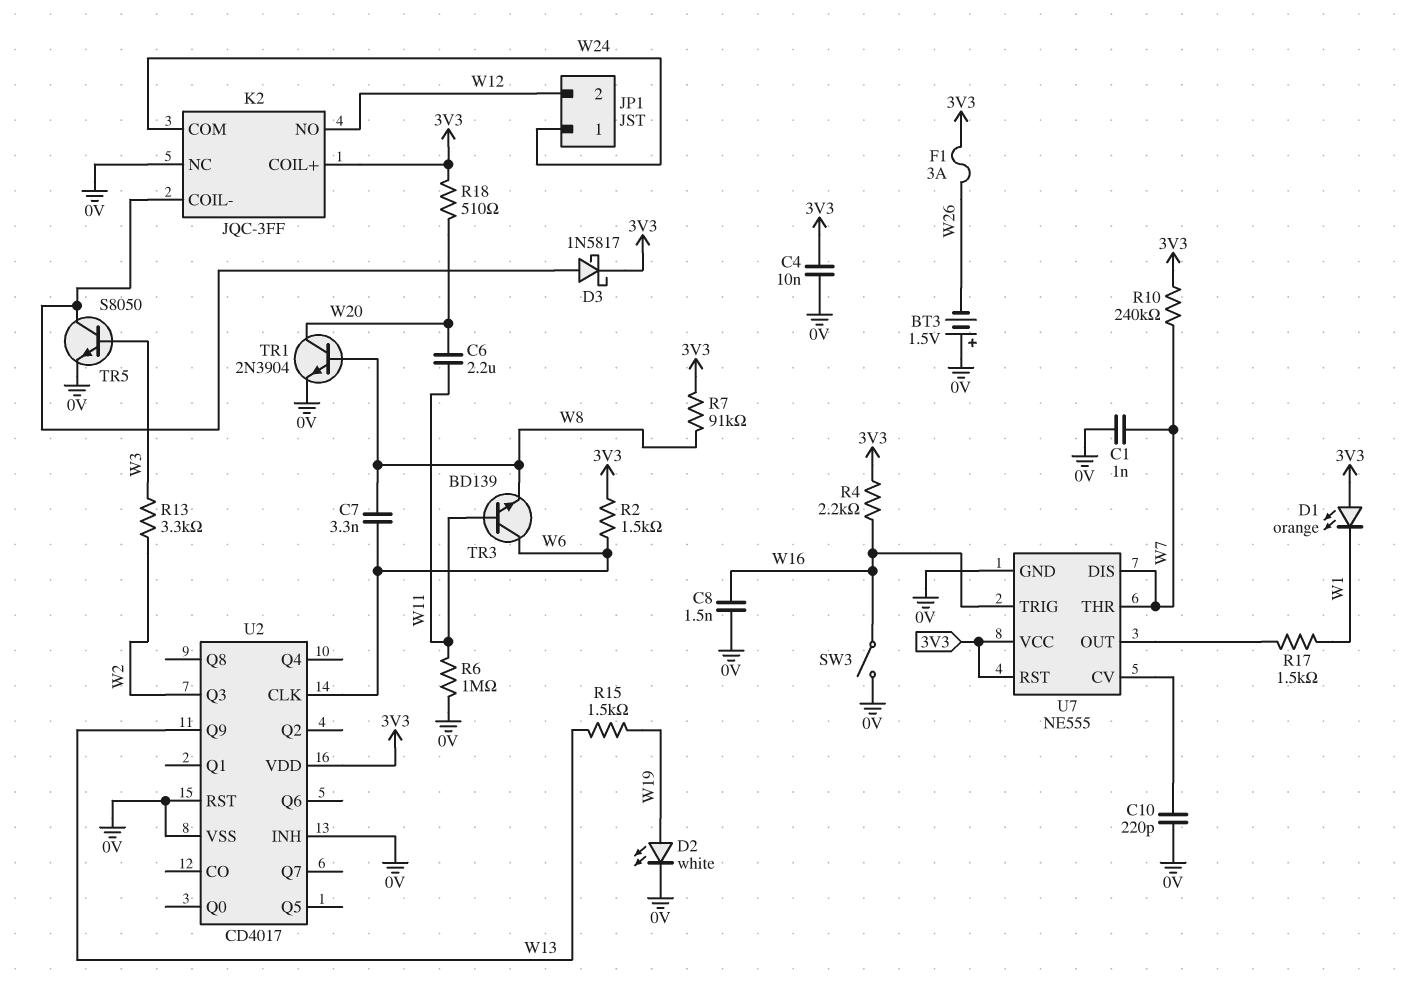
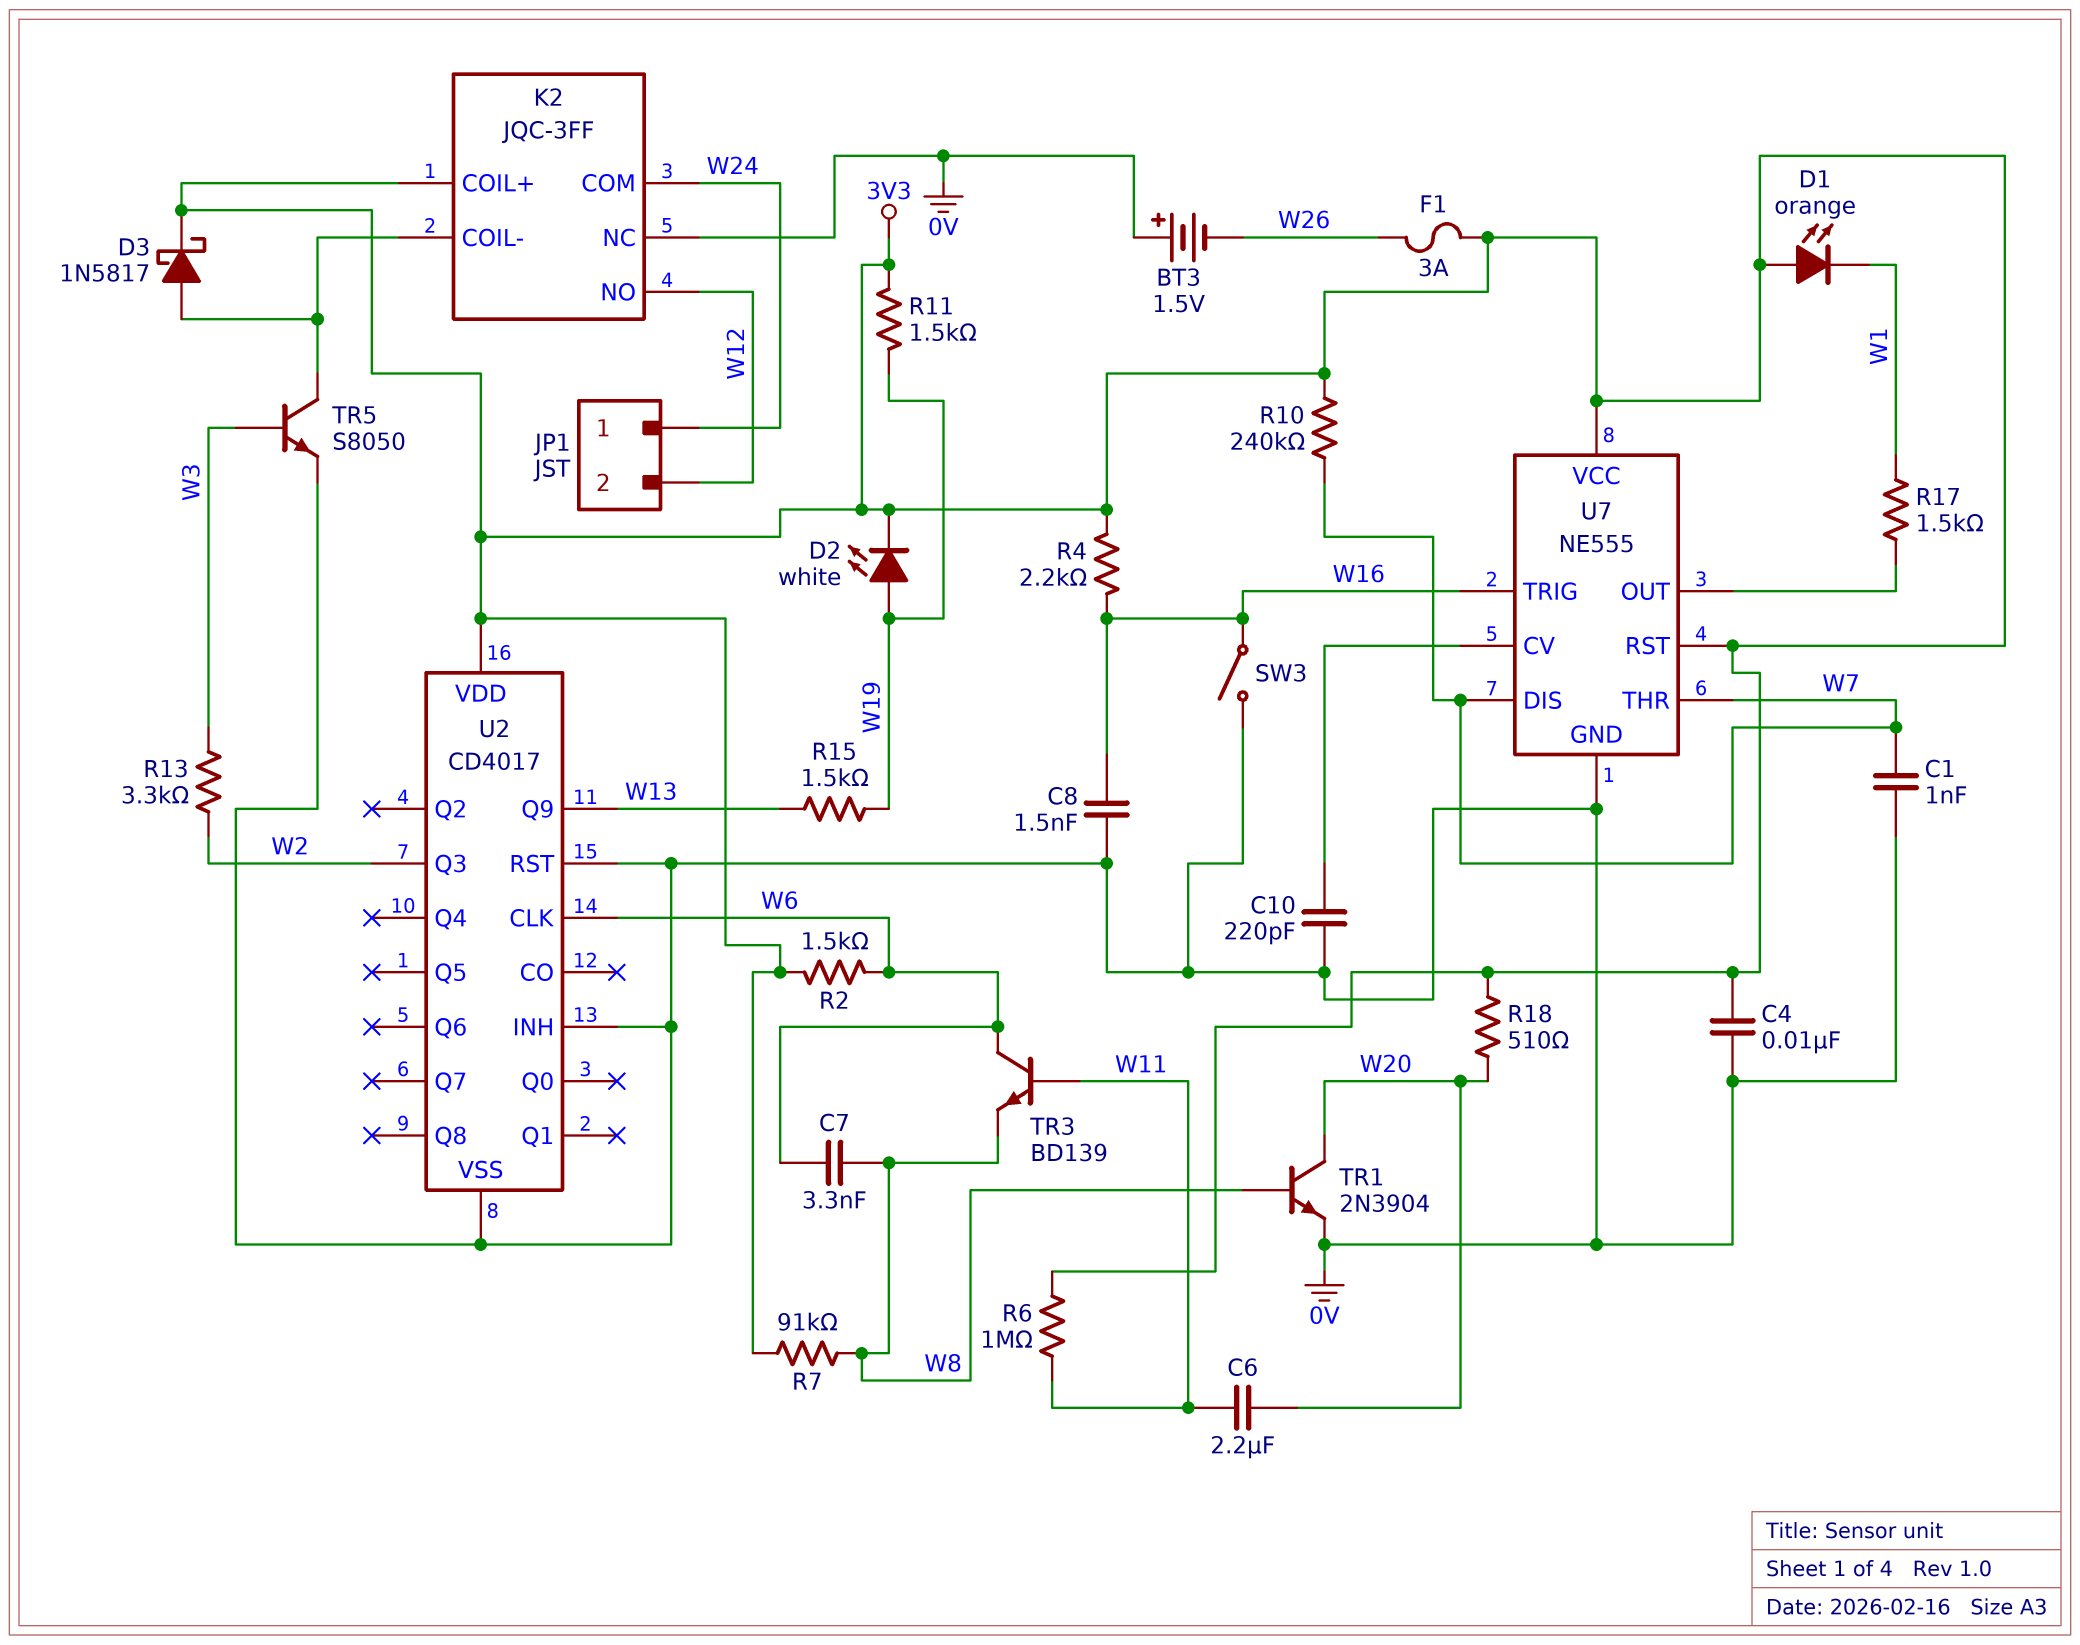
D2: LED white (A W19, K 0V) -> LED white (A W19, K 3V3)
R6: 1M (0V, W11) -> 1M (3V3, W11)
R11: none -> 1.5k (3V3, W19)

